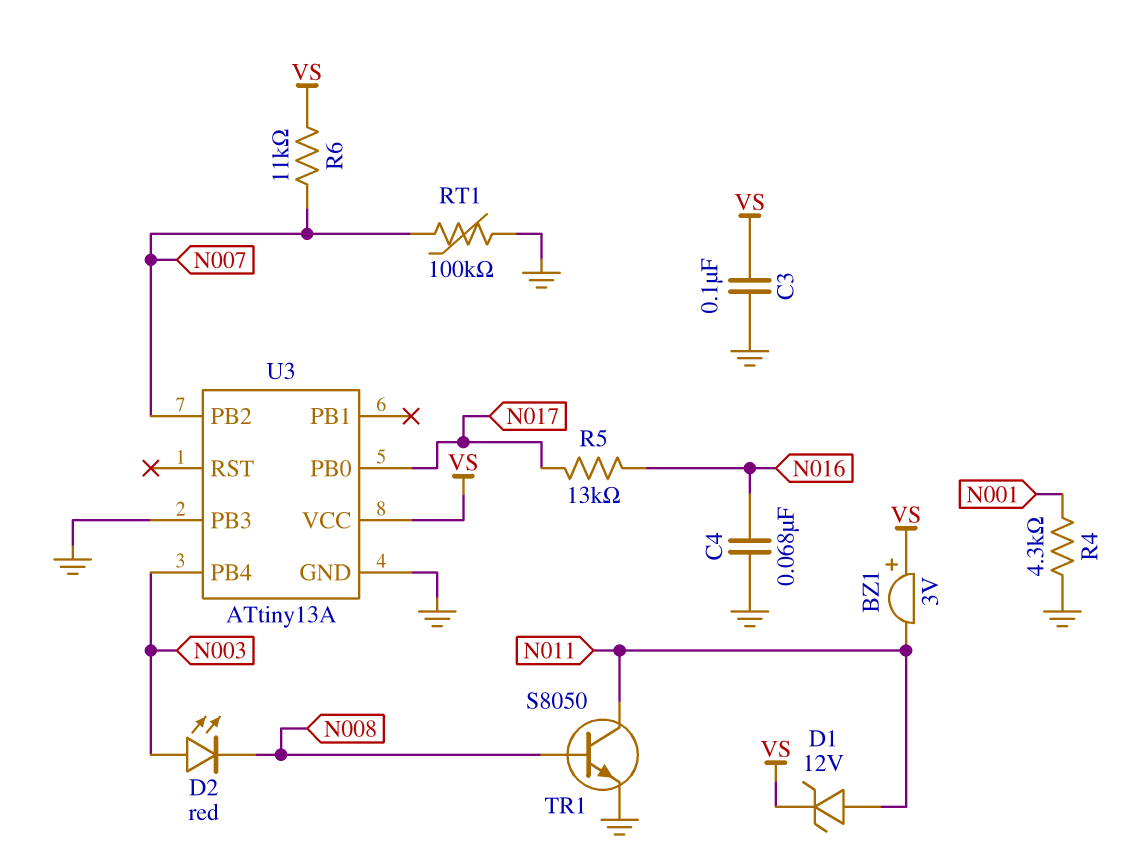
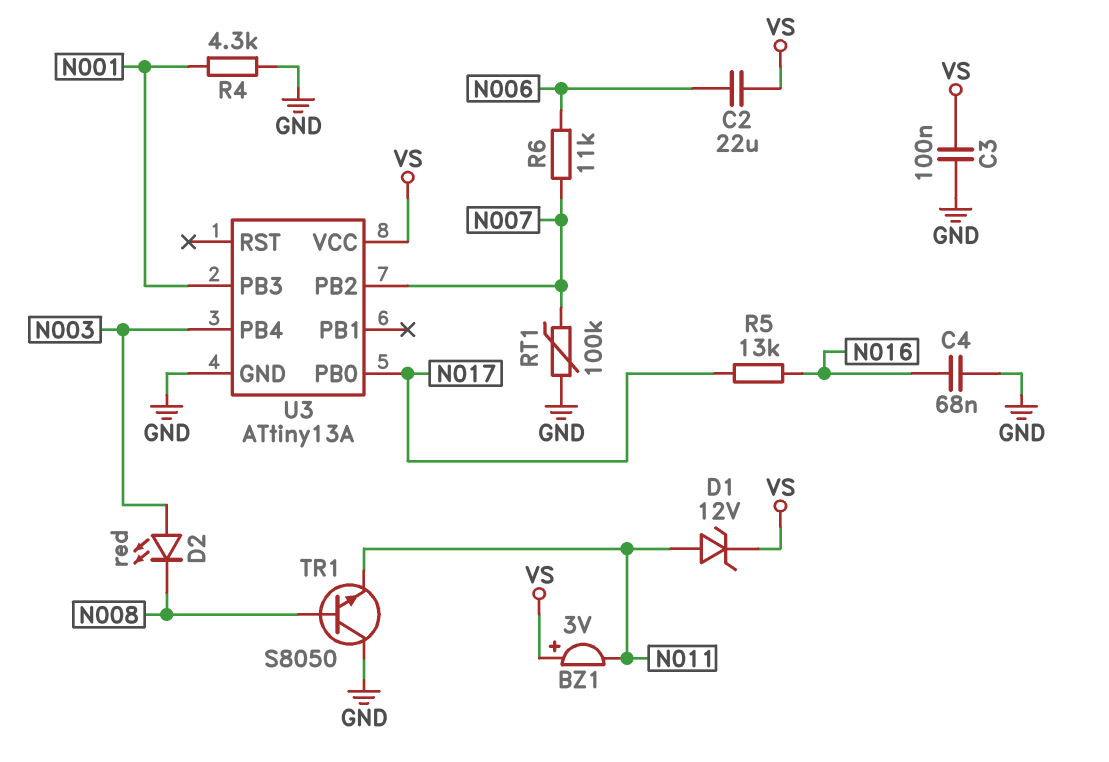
C2: none -> 22uF (N006, VS)
R6: 11k (N007, VS) -> 11k (N006, N007)
TR1: NPN S8050 (B N008, C N011, E GND) -> NPN S8050 (B N008, C GND, E N011)
U3 pin PB3: GND -> N001

